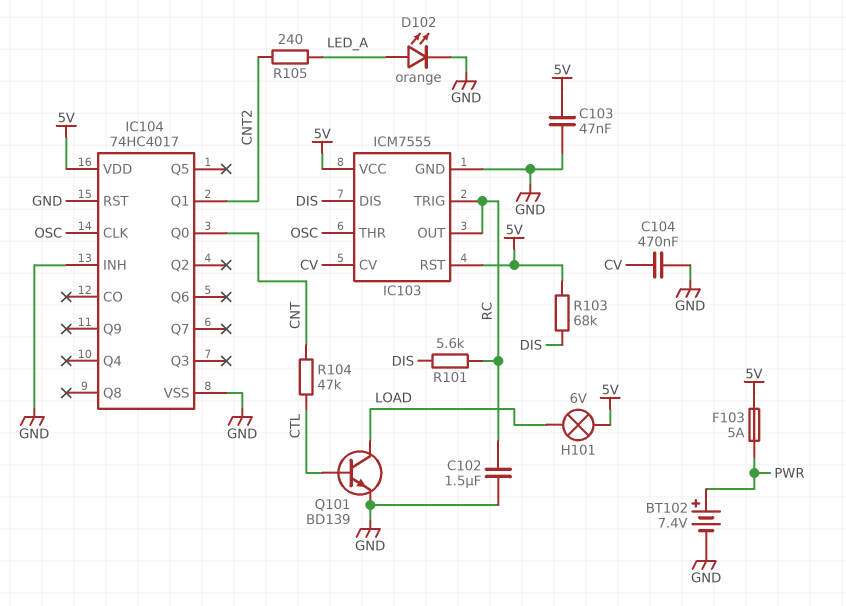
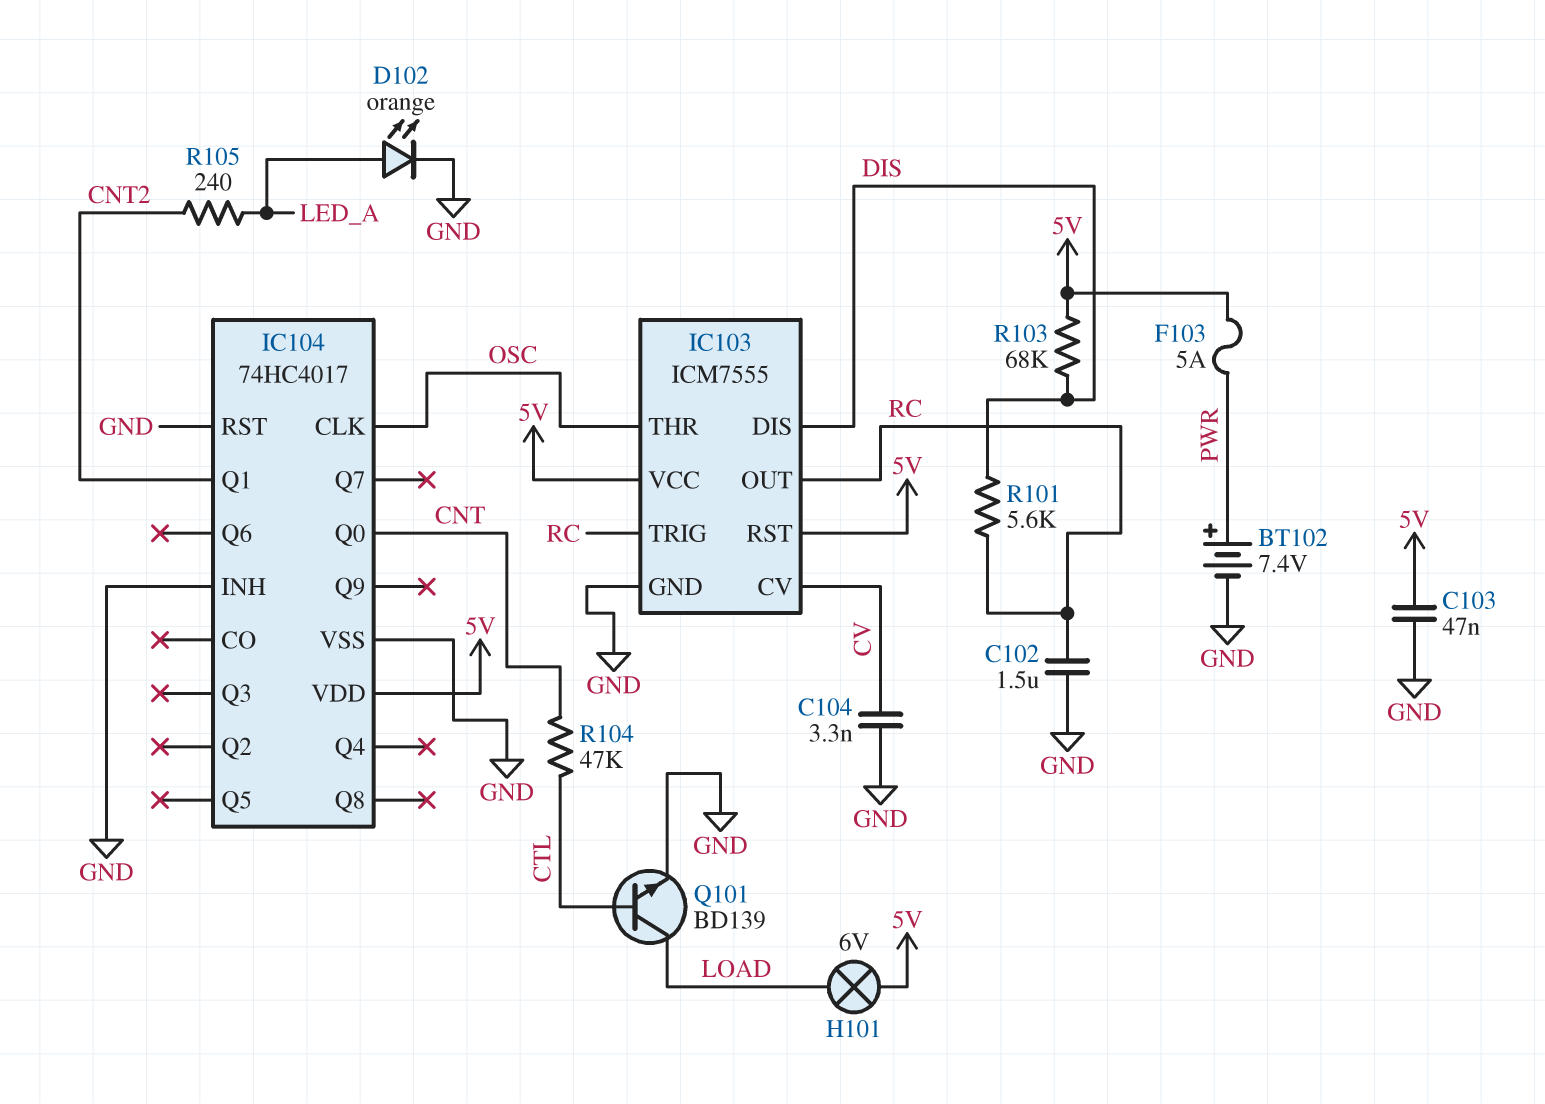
C104: 470nF (CV, GND) -> 3.3nF (CV, GND)

